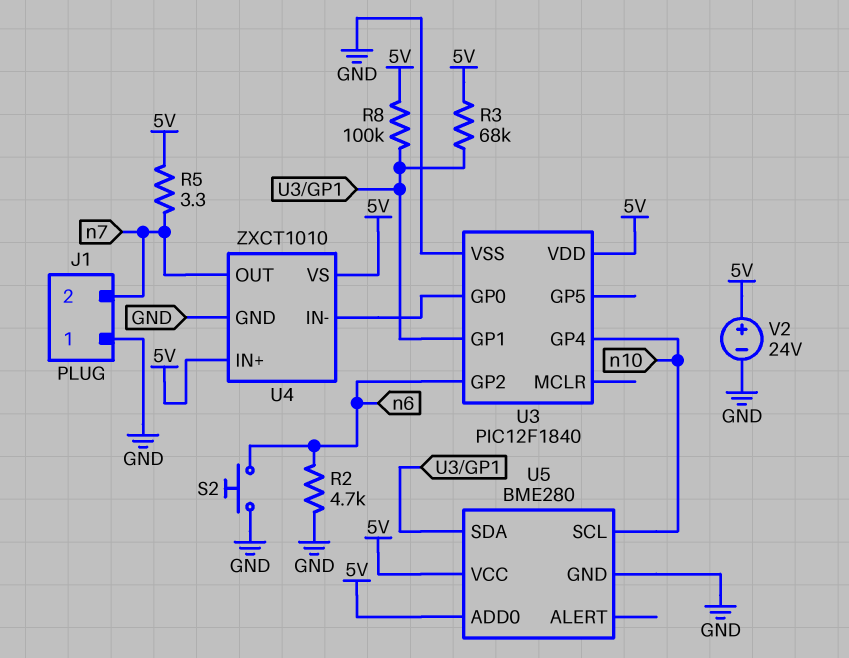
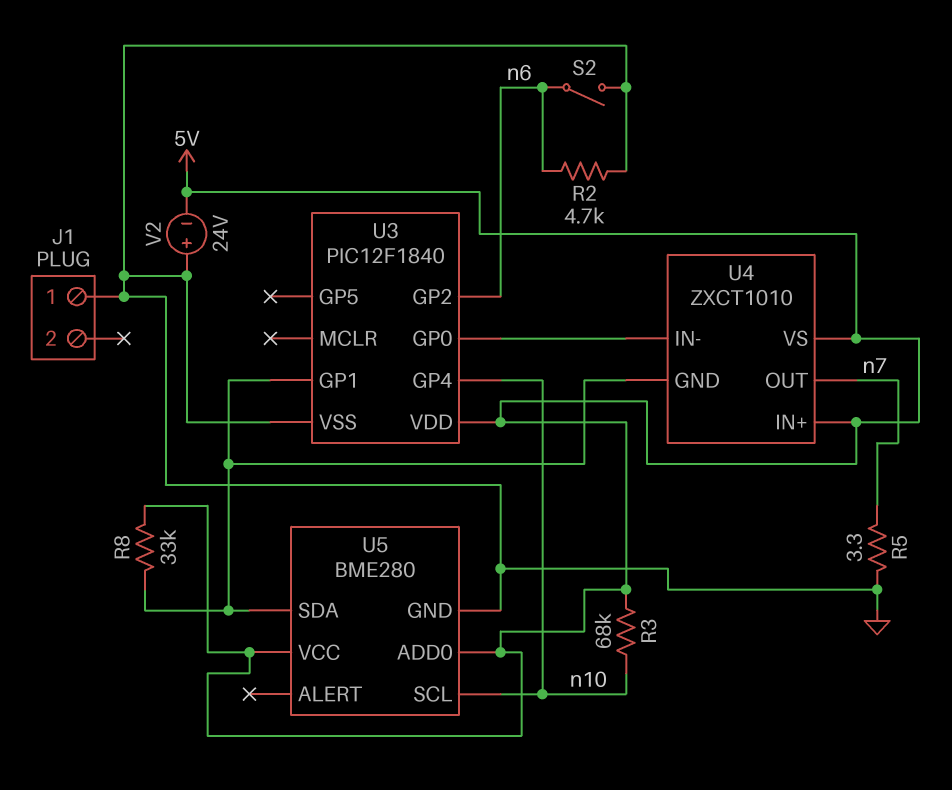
J1 pin 2: n7 -> none
R3: 68k (5V, U3/GP1) -> 68k (5V, n10)
R5: 3.3 (5V, n7) -> 3.3 (GND, n7)
R8: 100k (5V, U3/GP1) -> 33k (5V, U3/GP1)
S2: button (GND, n6) -> switch (GND, n6)
U4 pin GND: GND -> U3/GP1
V2: 24V (plus 5V, minus GND) -> 24V (plus GND, minus 5V)

